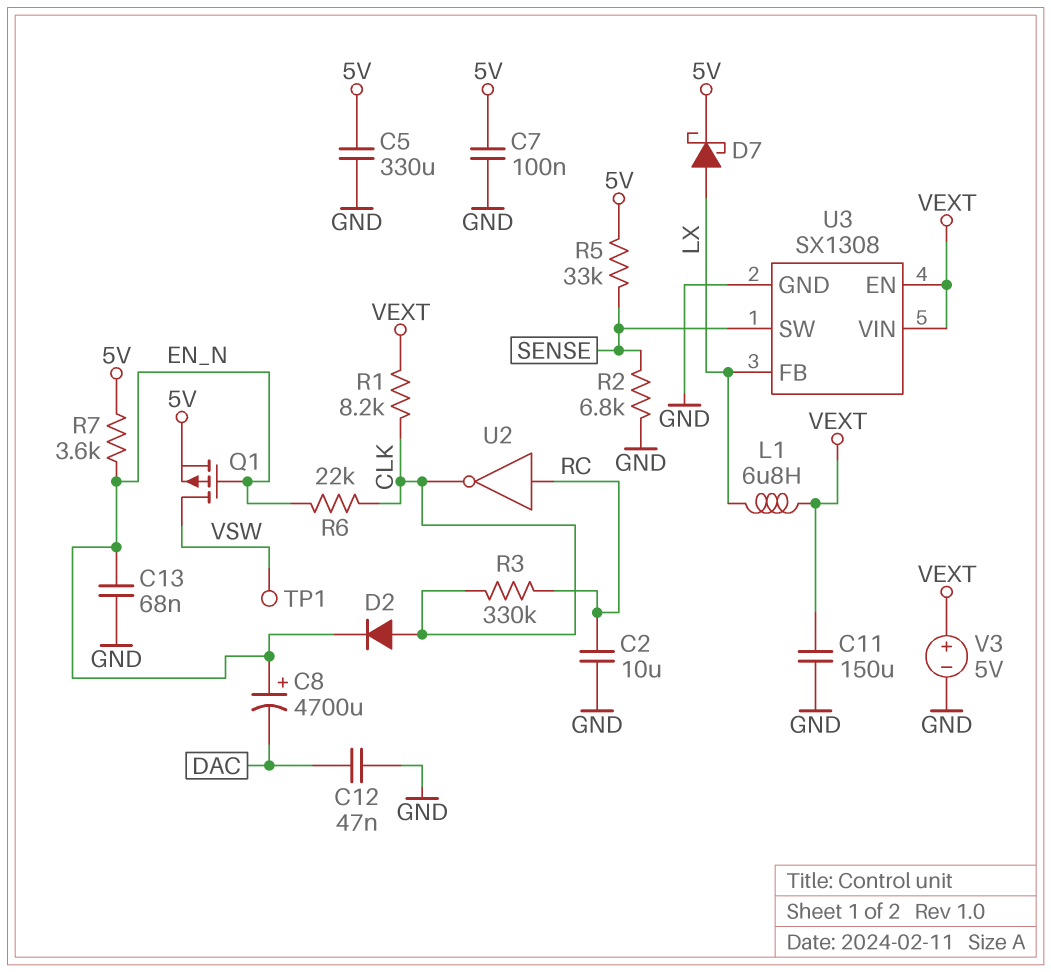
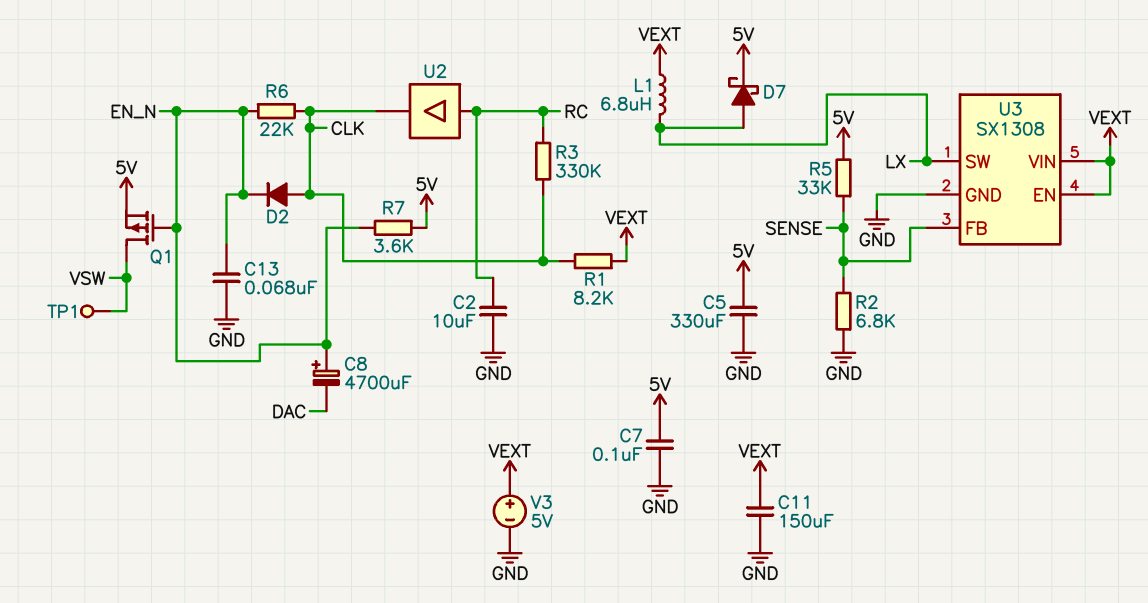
C12: 47nF (DAC, GND) -> none
U2: NOT (in RC, out CLK) -> buffer (in RC, out CLK)
U3 pin FB: LX -> SENSE
U3 pin SW: SENSE -> LX

